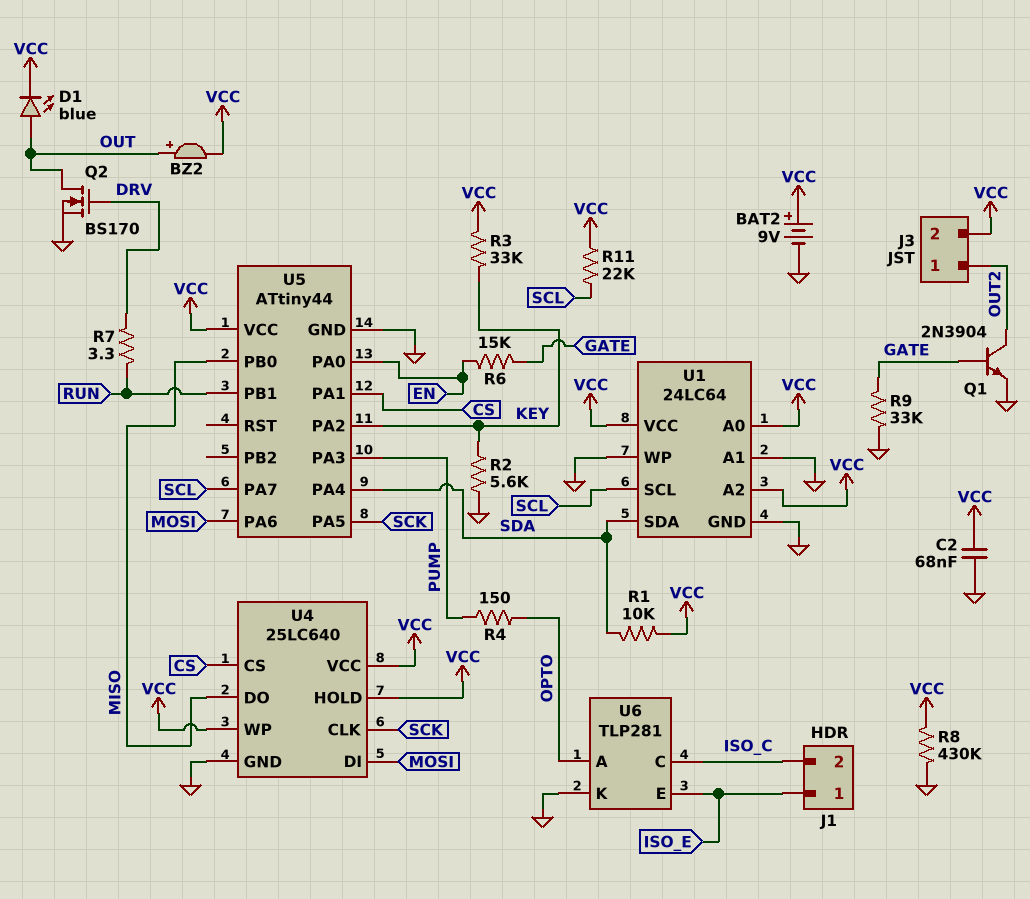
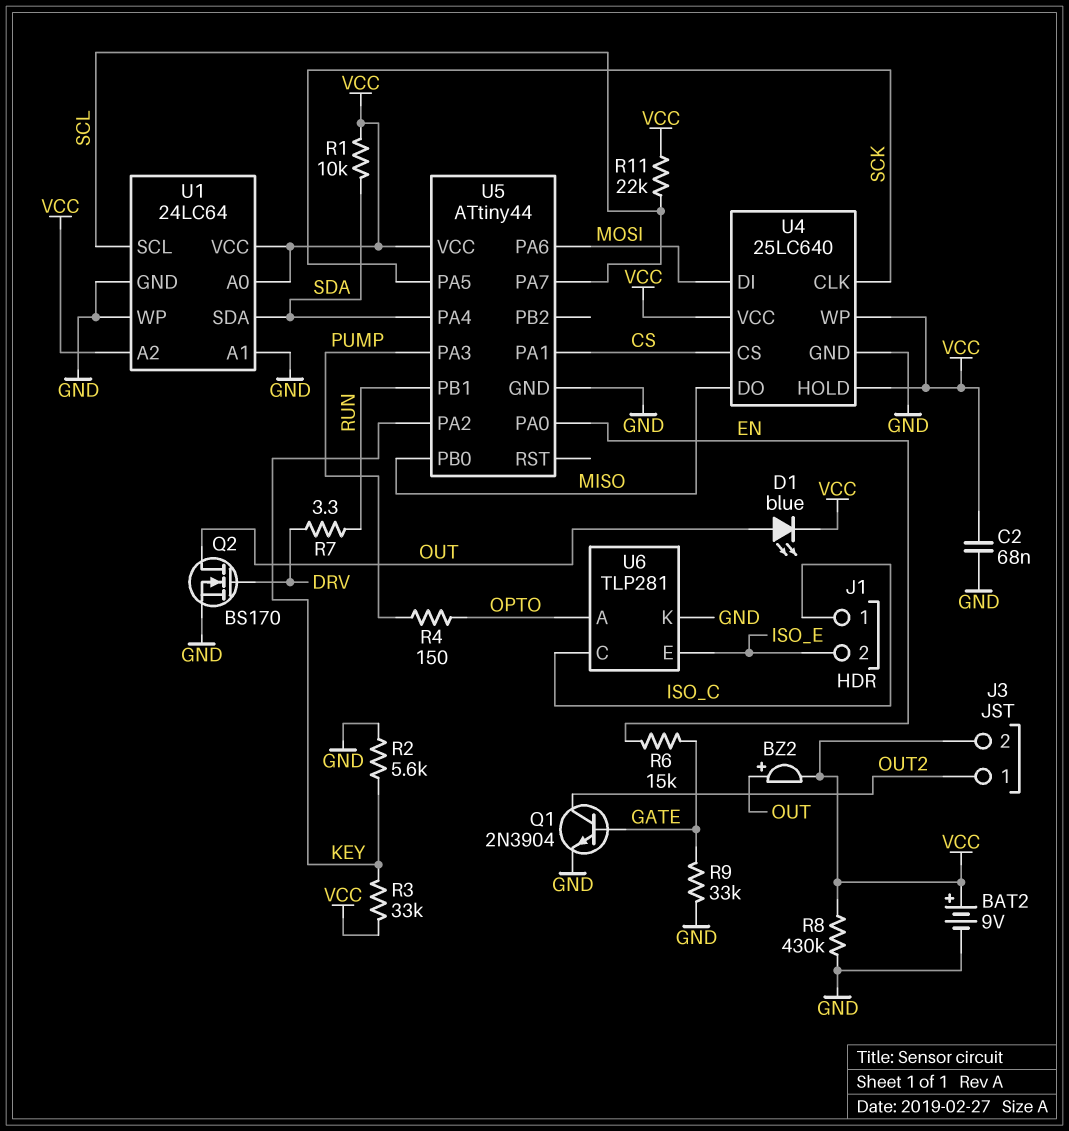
J1 pin 1: ISO_E -> ISO_C
J1 pin 2: ISO_C -> ISO_E

